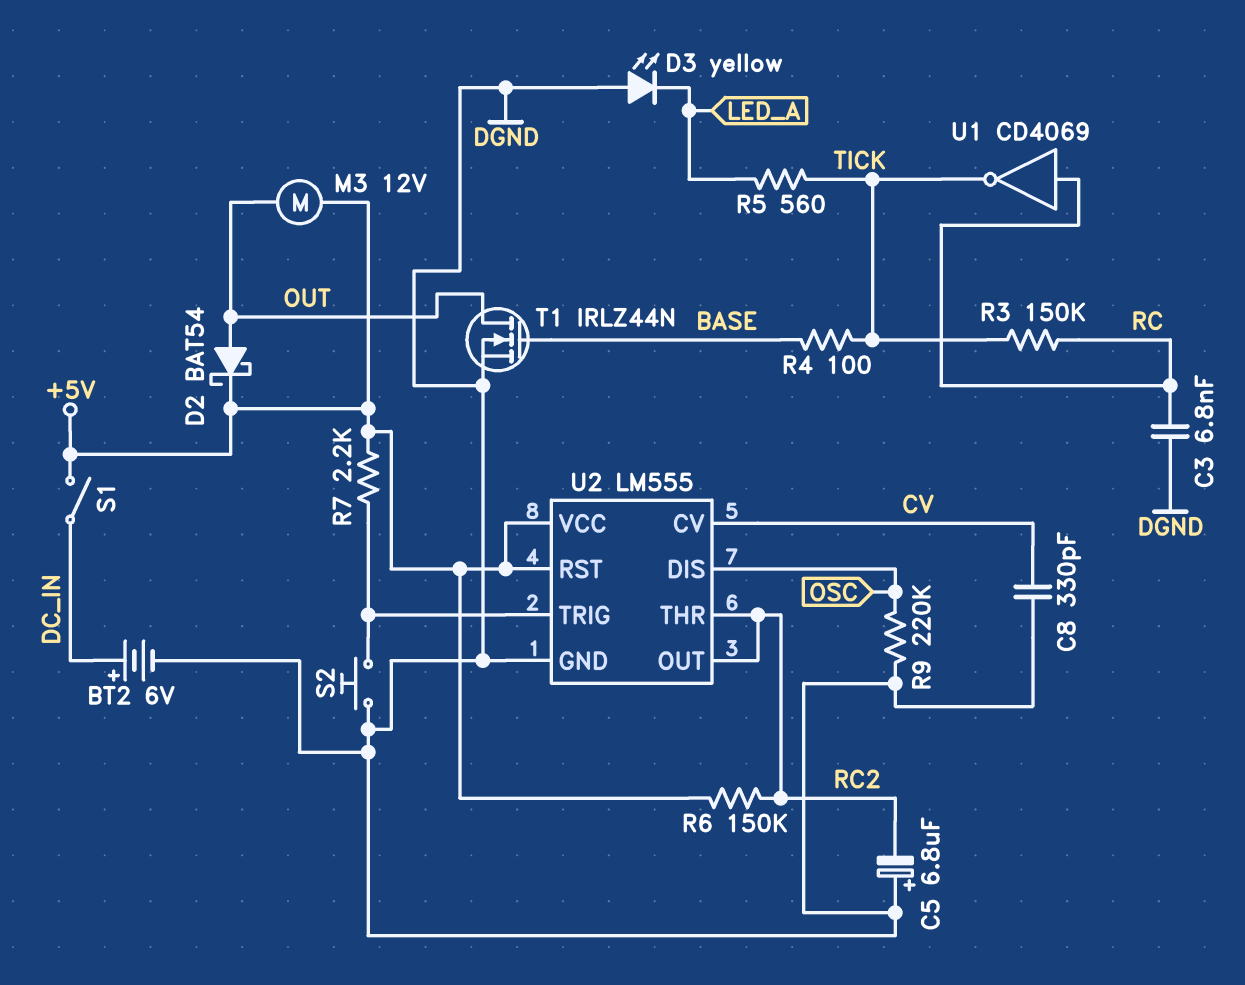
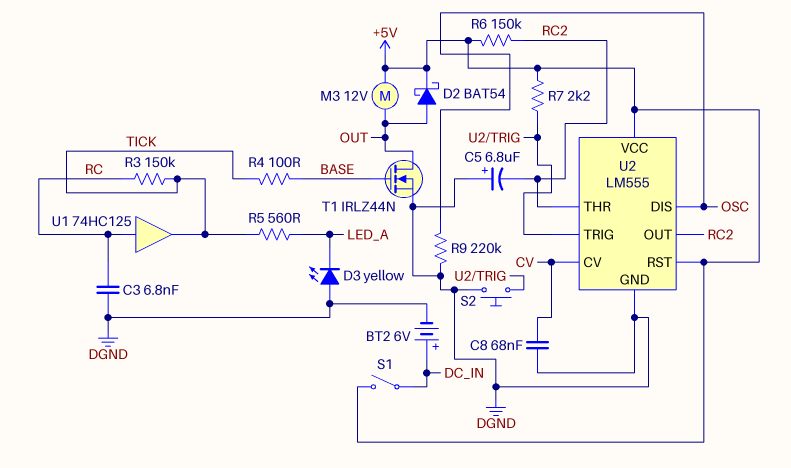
C8: 330pF (CV, DGND) -> 68nF (CV, DGND)
U1: NOT CD4069 (in RC, out TICK) -> buffer 74HC125 (in RC, out TICK)

